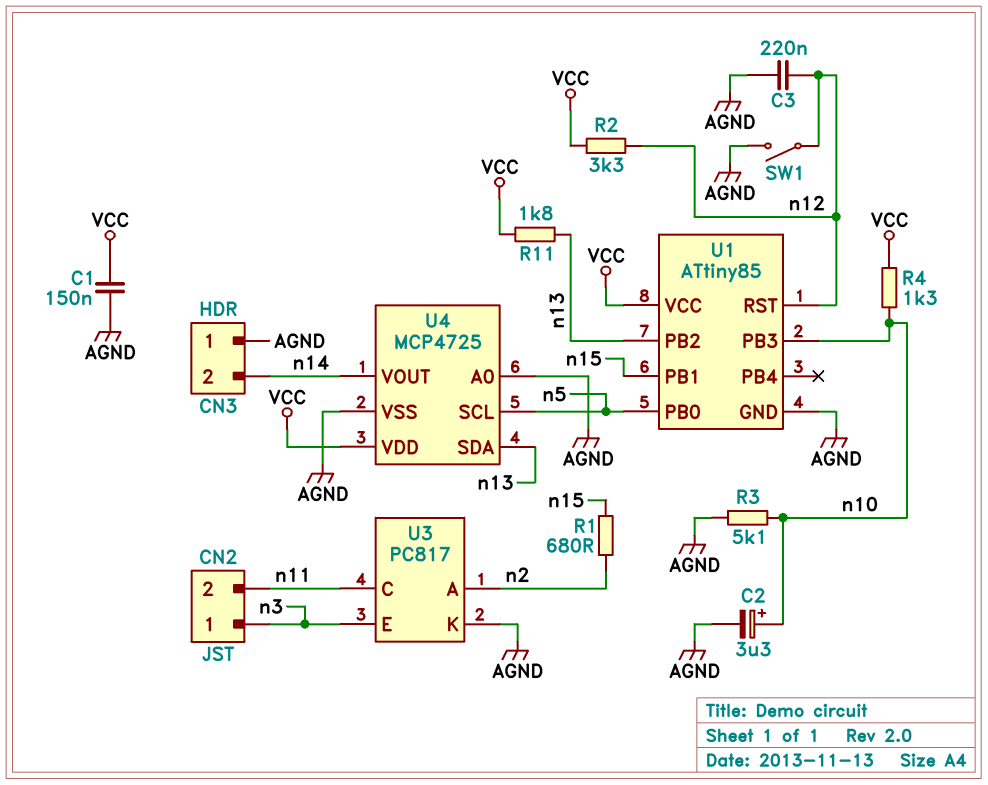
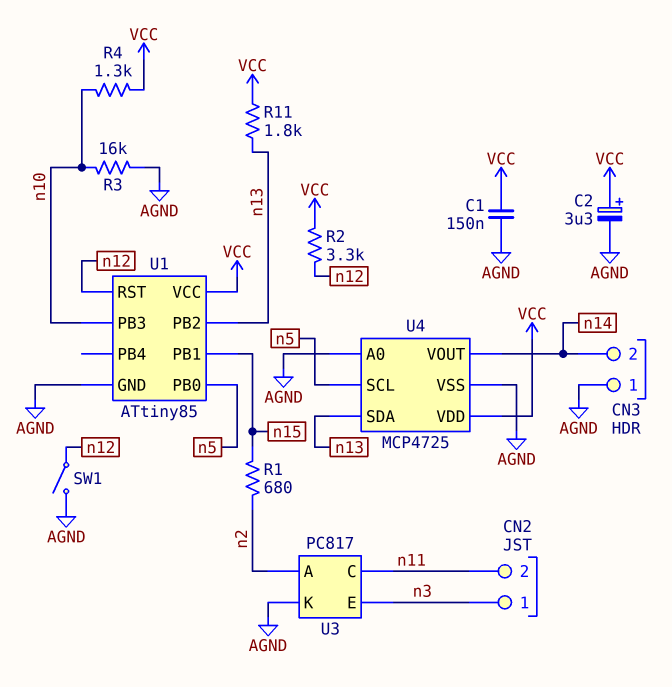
C2: 3.3uF (plus n10, minus AGND) -> 3.3uF (plus VCC, minus AGND)
C3: 220nF (AGND, n12) -> none
R3: 5.1k (AGND, n10) -> 16k (AGND, n10)

